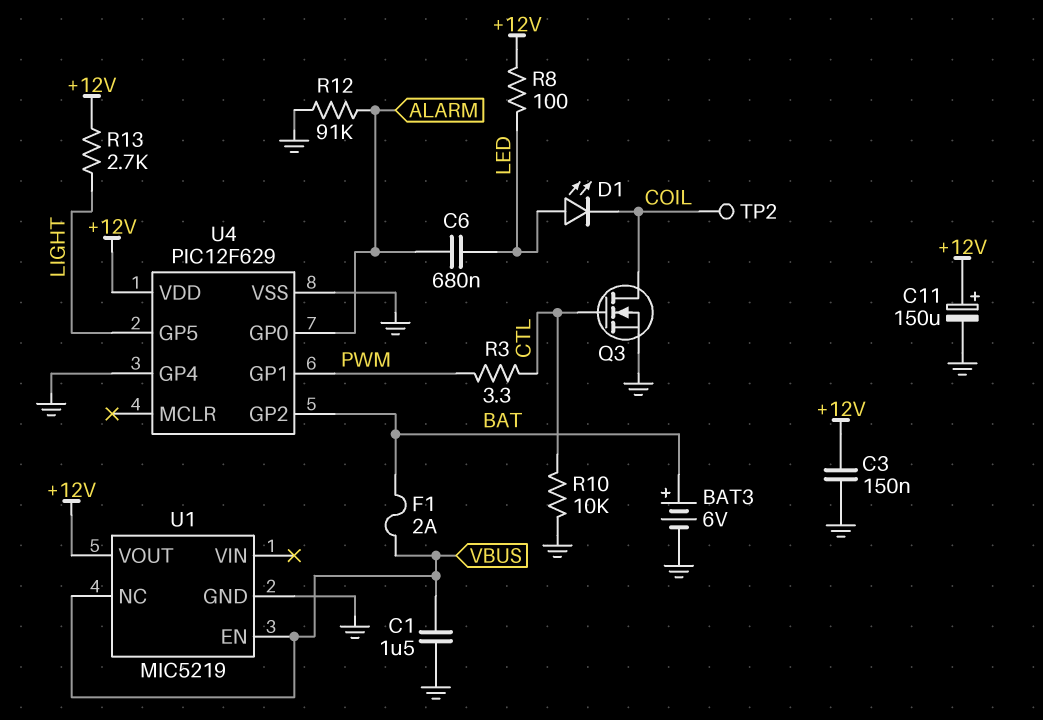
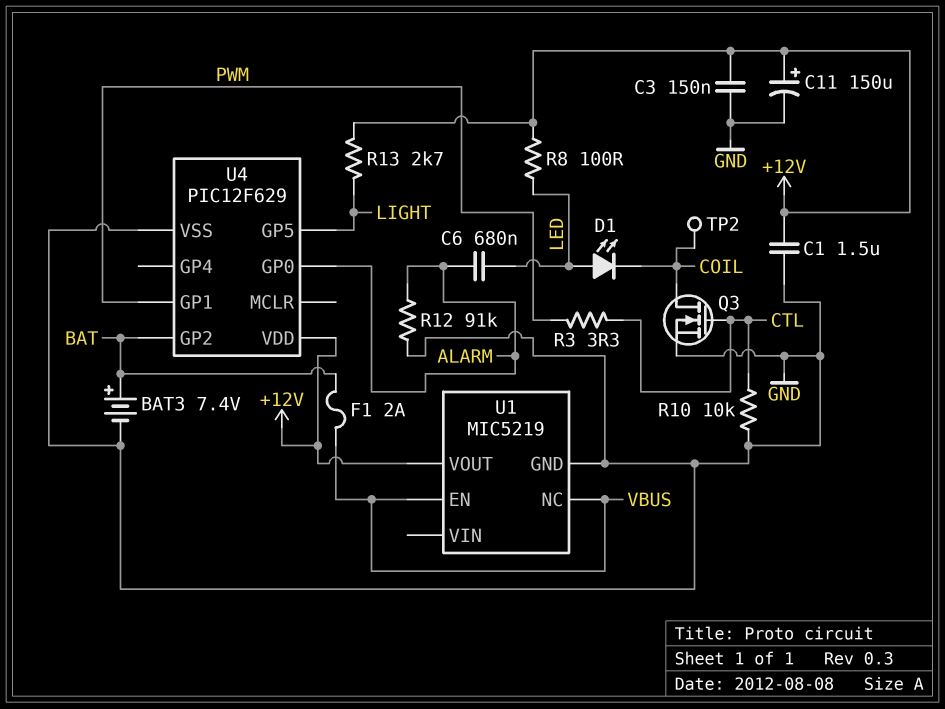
BAT3: 6V (plus BAT, minus GND) -> 7.4V (plus BAT, minus GND)
C1: 1.5uF (GND, VBUS) -> 1.5uF (+12V, GND)
U4 pin GP4: GND -> none

